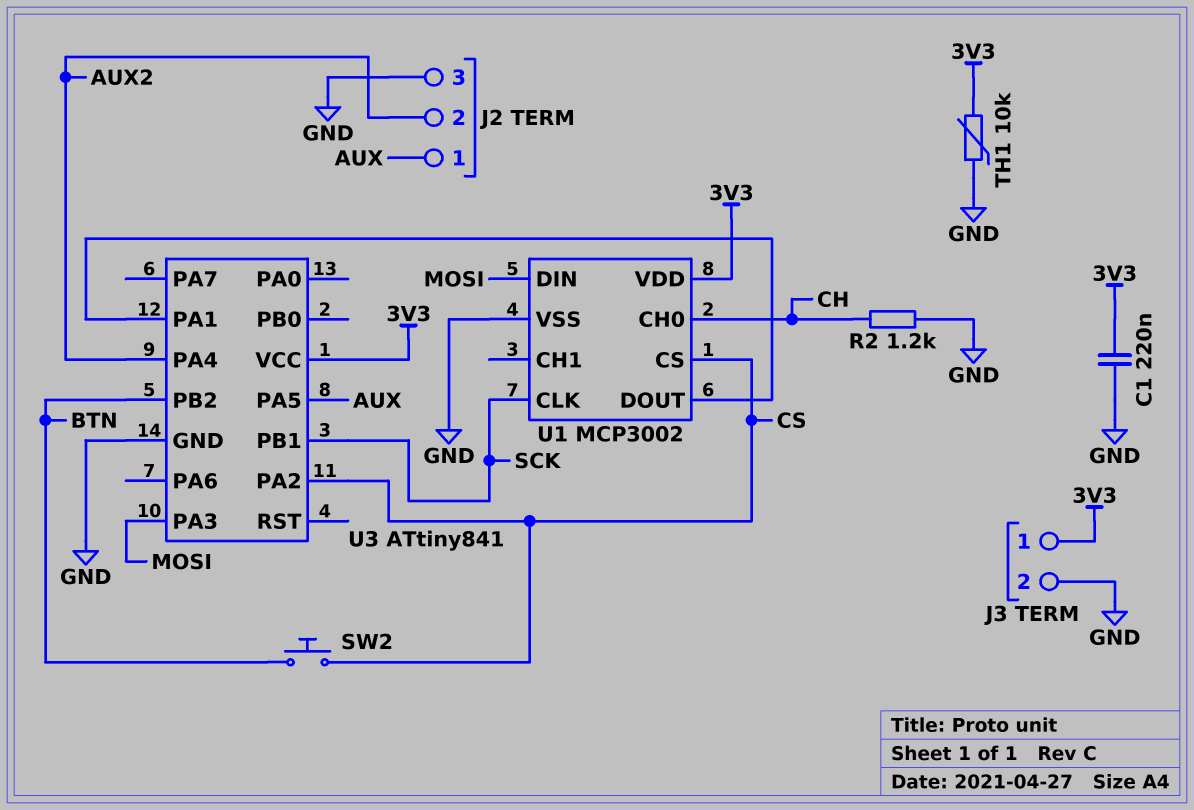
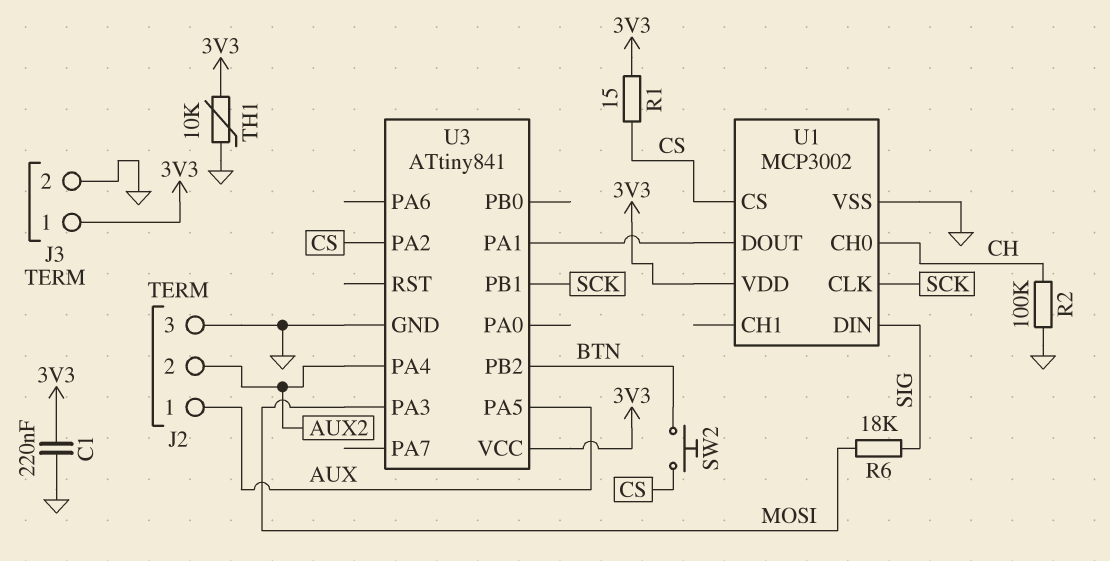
R1: none -> 15 (3V3, CS)
R2: 1.2k (CH, GND) -> 100k (CH, GND)
R6: none -> 18k (MOSI, SIG)
U1 pin DIN: MOSI -> SIG

